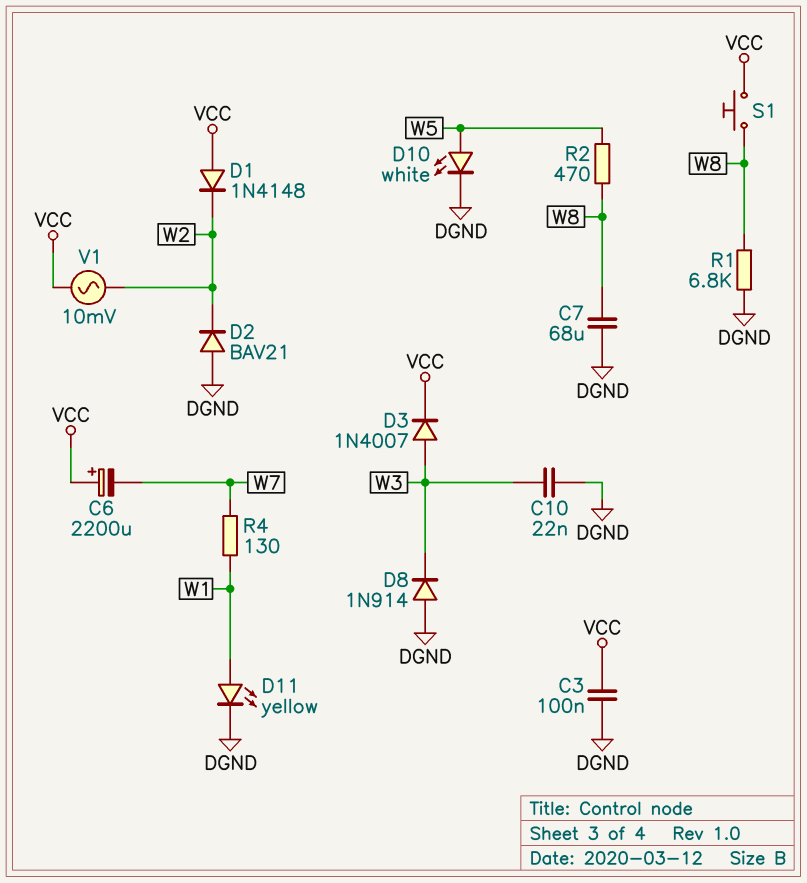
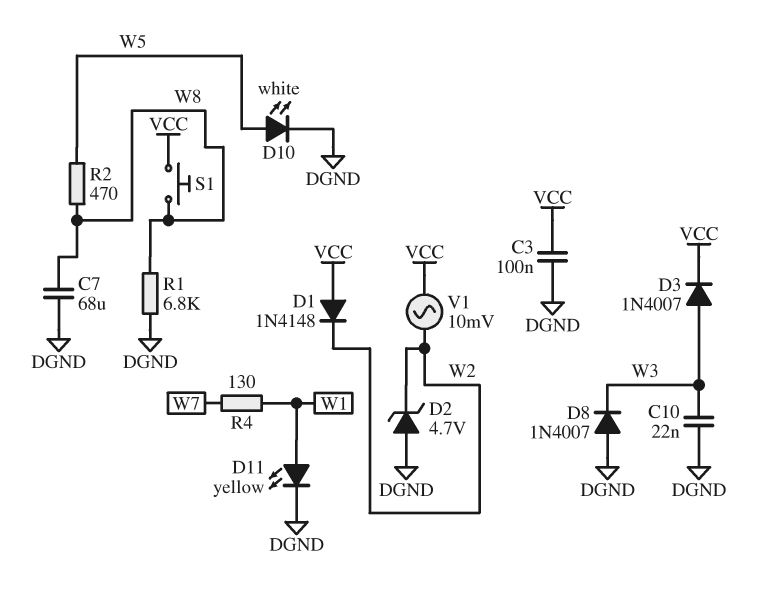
C6: 2200uF (plus VCC, minus W7) -> none
D2: diode BAV21 (A DGND, K W2) -> zener 4.7V (A DGND, K W2)
D8: diode 1N914 (A DGND, K W3) -> diode 1N4007 (A DGND, K W3)

